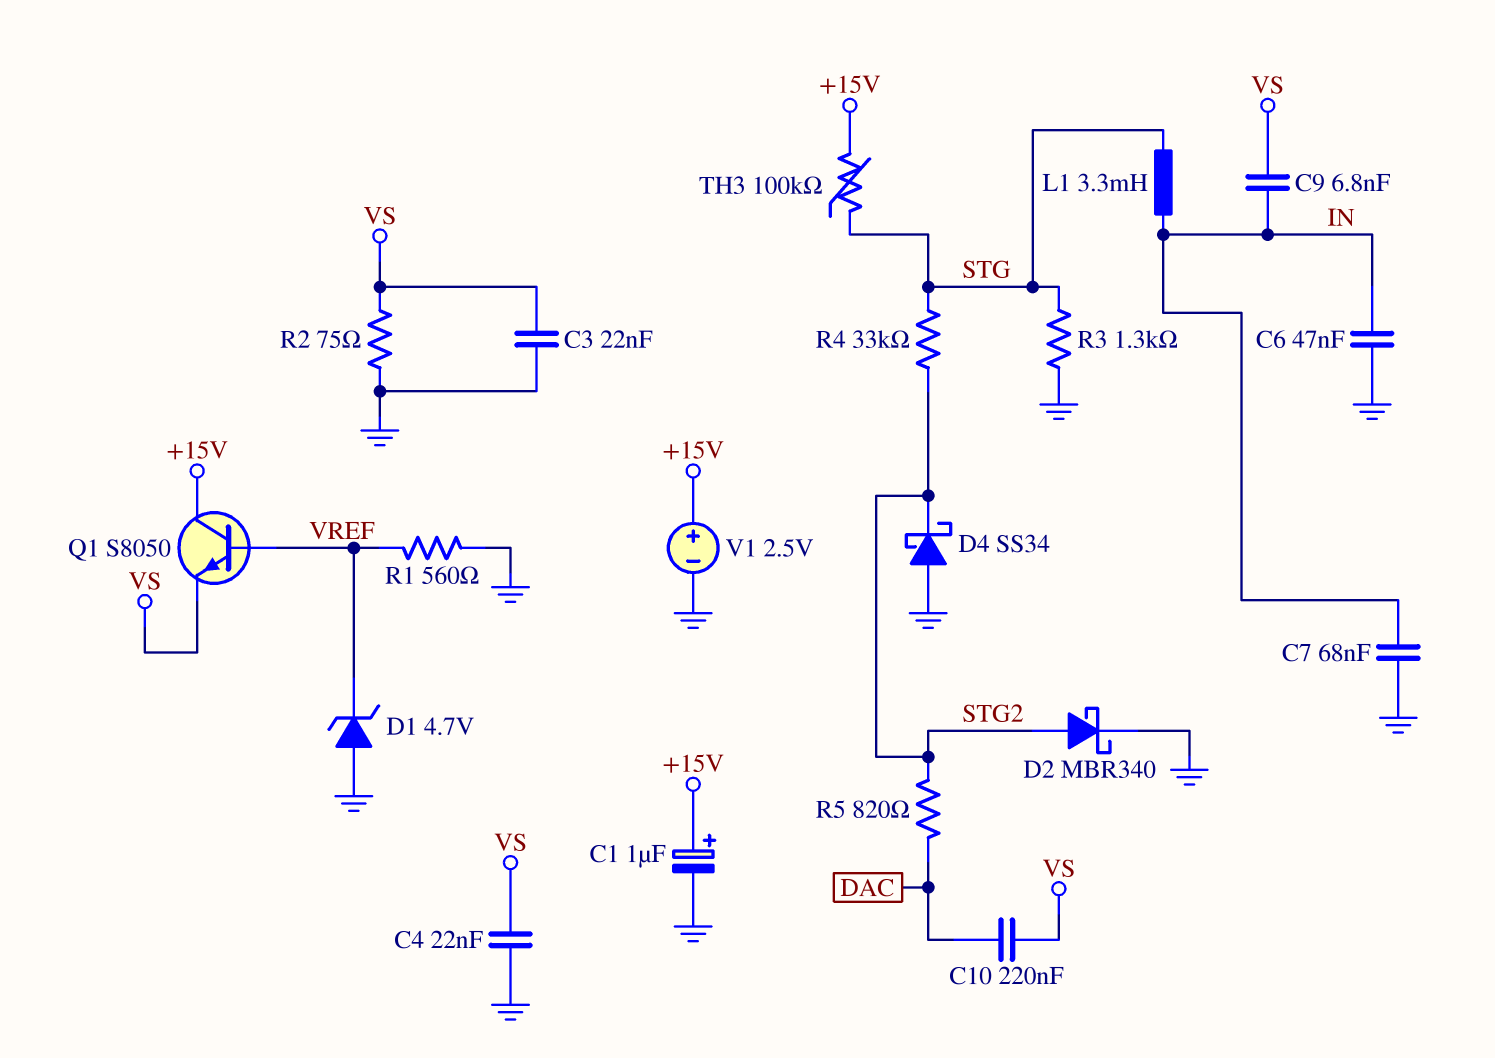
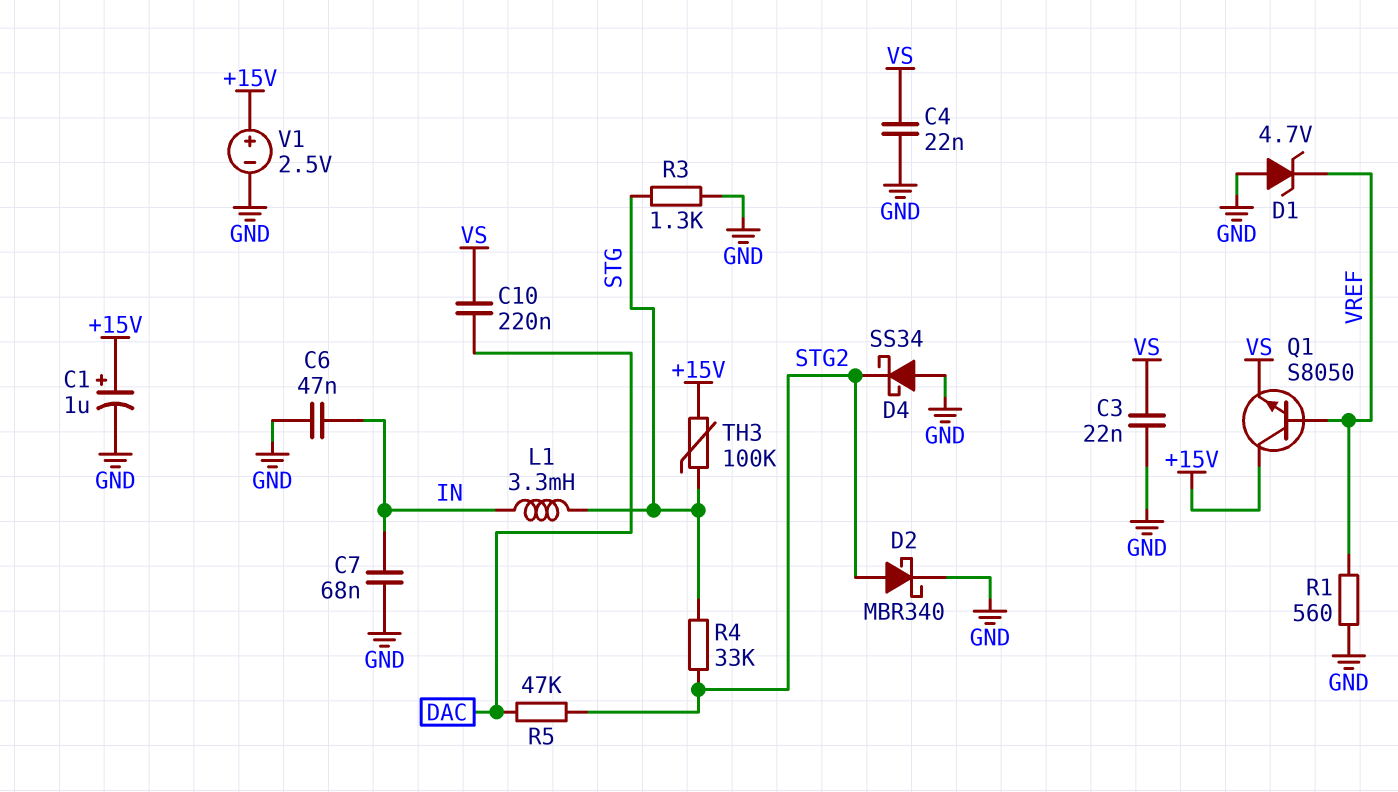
C9: 6.8nF (IN, VS) -> none
R2: 75 (GND, VS) -> none
R5: 820 (DAC, STG2) -> 47k (DAC, STG2)

